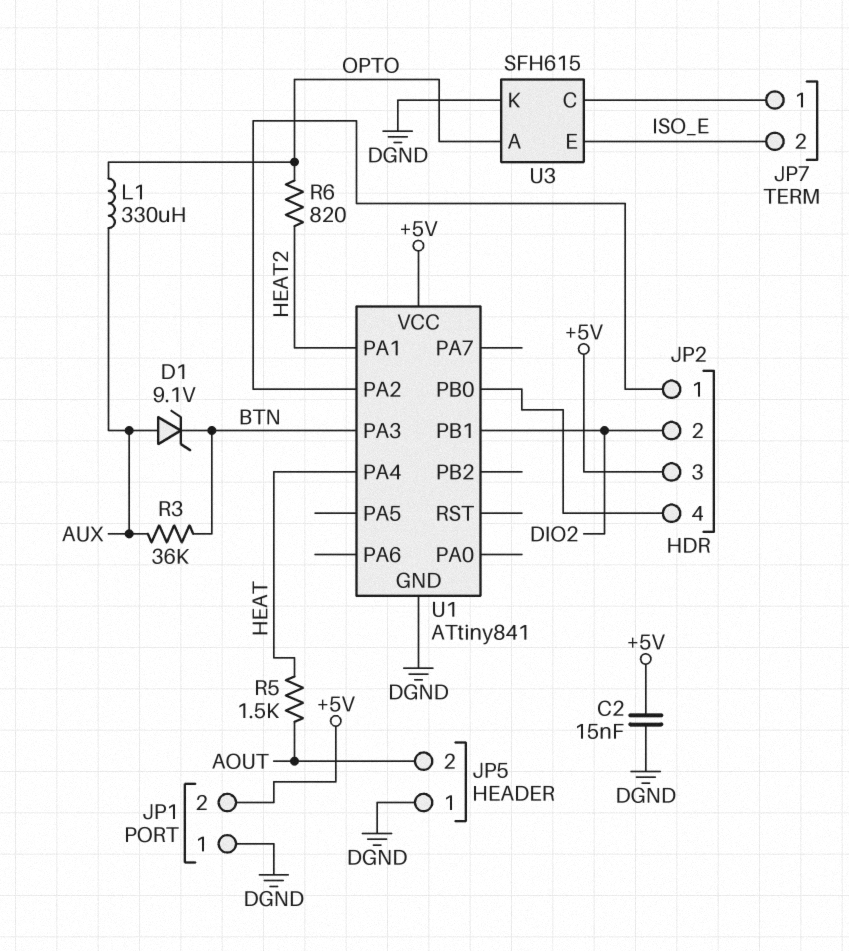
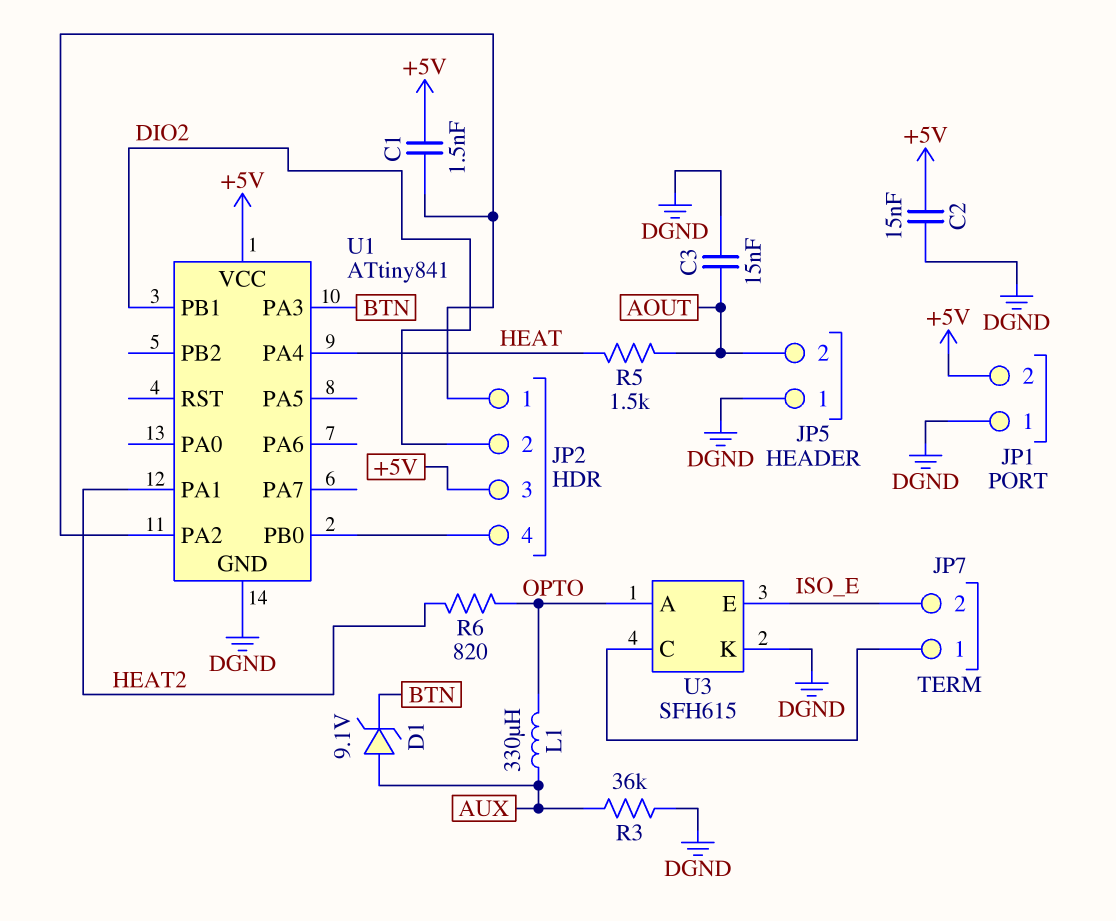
C1: none -> 1.5nF (+5V, JP2/1)
C3: none -> 15nF (AOUT, DGND)
R3: 36k (AUX, BTN) -> 36k (AUX, DGND)

